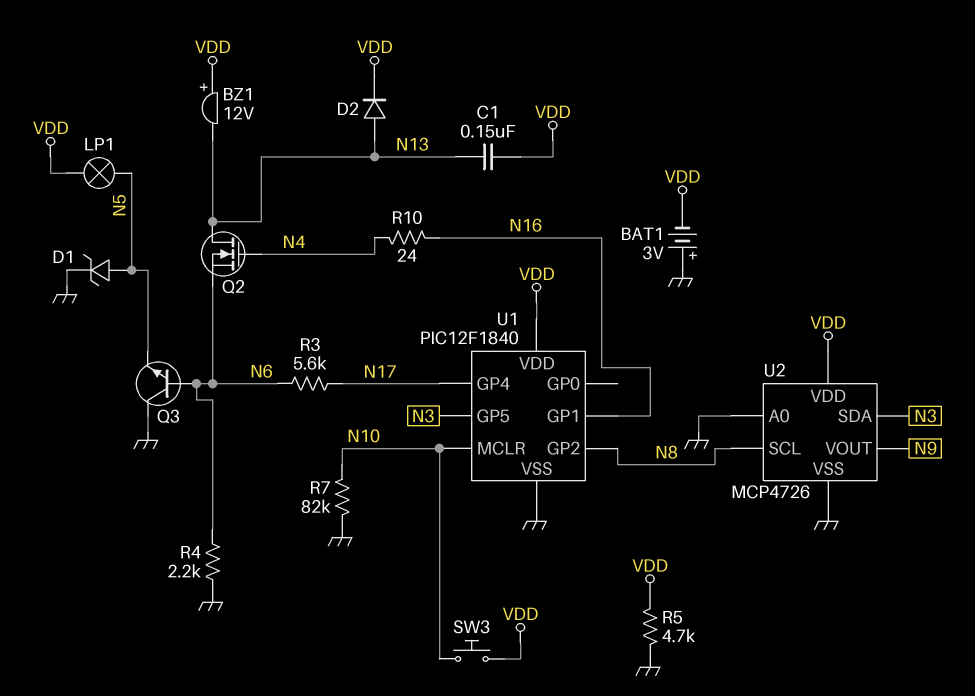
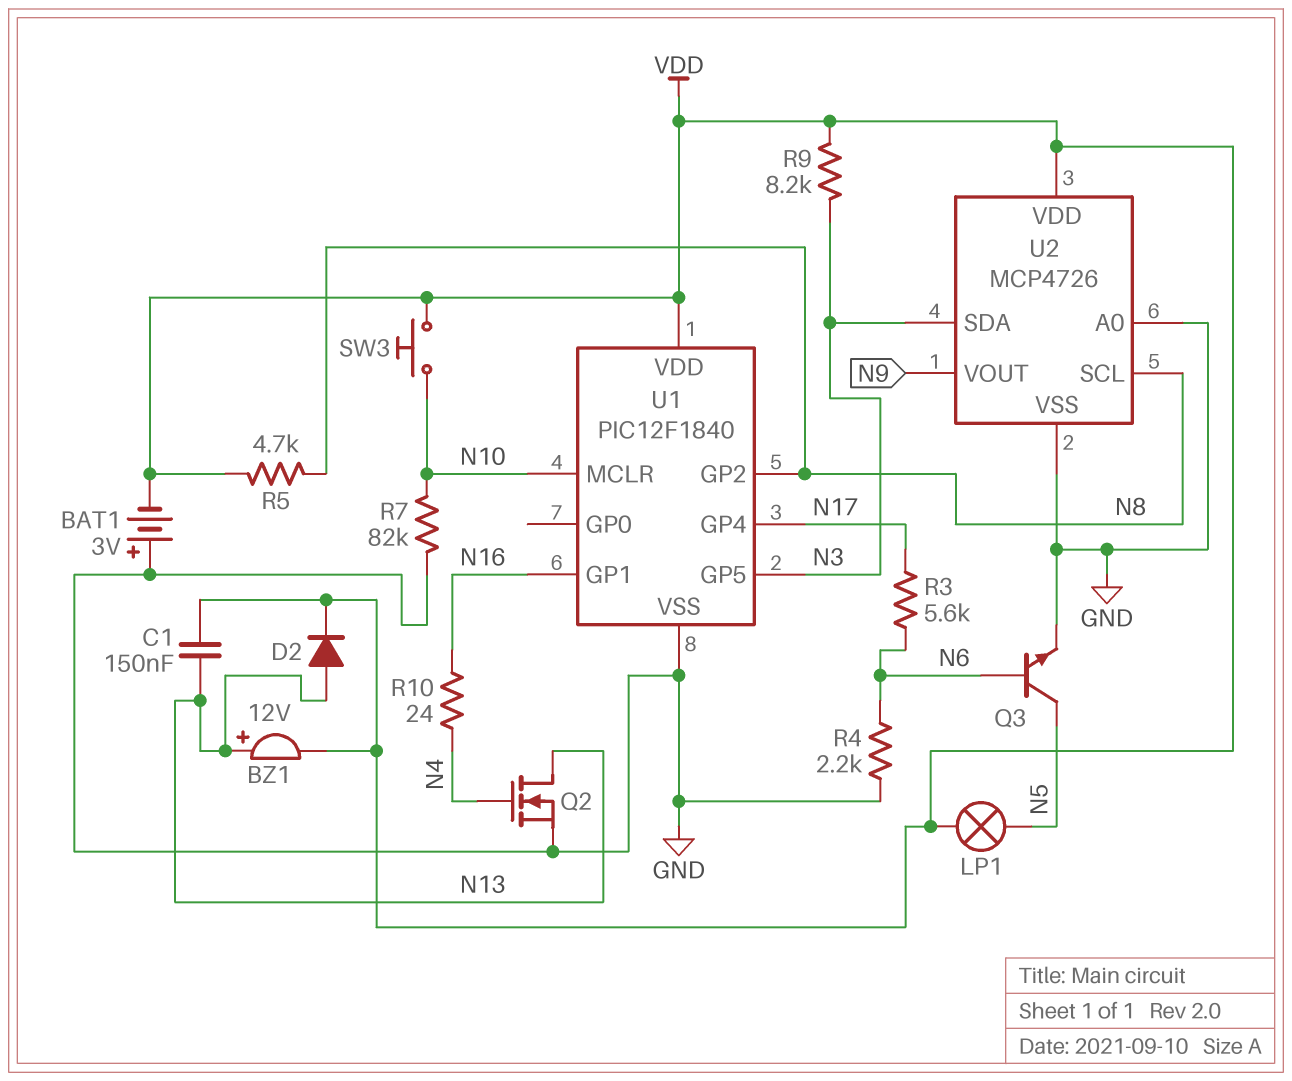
BZ1: buzzer 12V (plus VDD, minus N13) -> buzzer 12V (plus N13, minus VDD)
D1: zener (A N5, K GND) -> none
Q2: NMOS (G N4, D N13, S N6) -> NMOS (G N4, D N13, S GND)
Q3: NPN (B N6, C GND, E N5) -> NPN (B N6, C N5, E GND)
R5: 4.7k (GND, VDD) -> 4.7k (N8, VDD)
R9: none -> 8.2k (N3, VDD)

